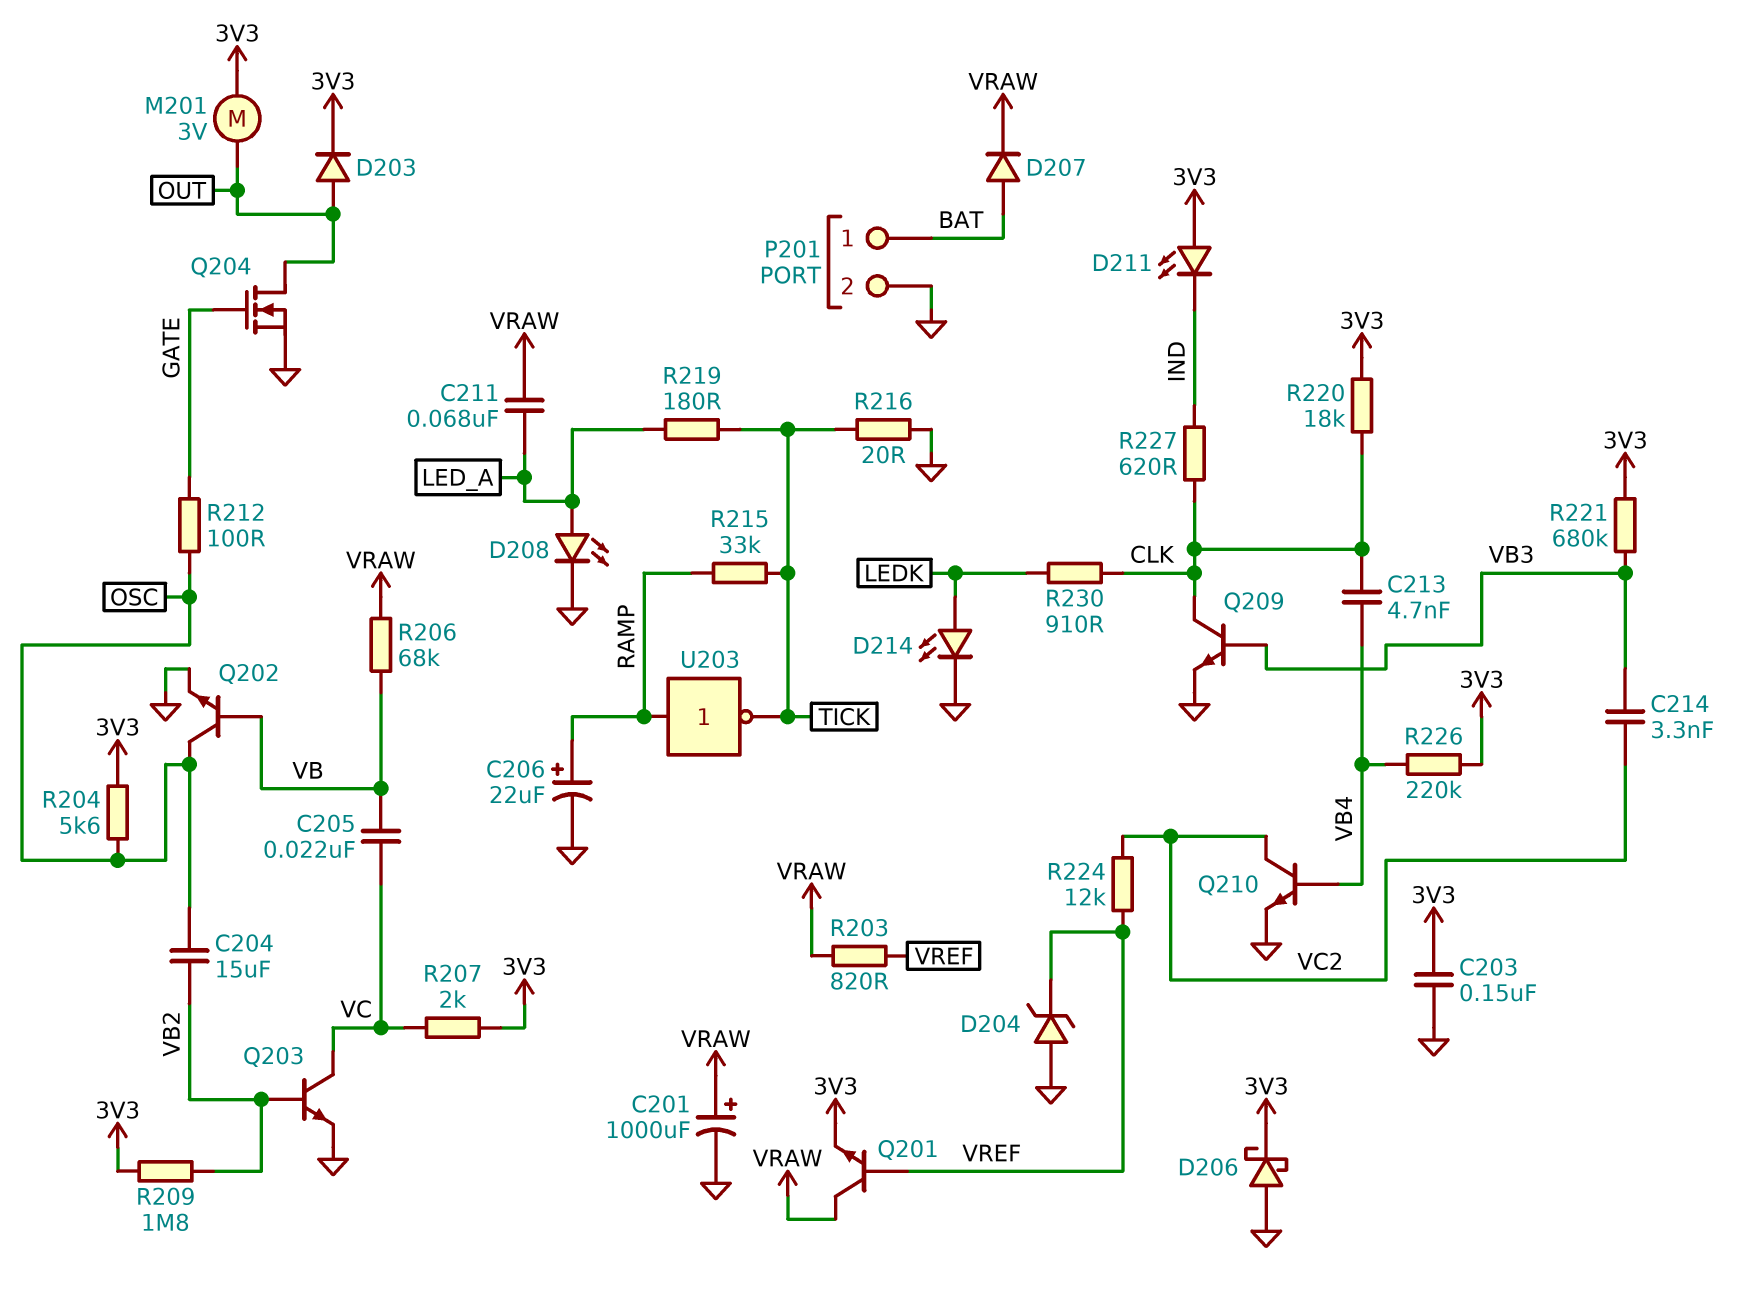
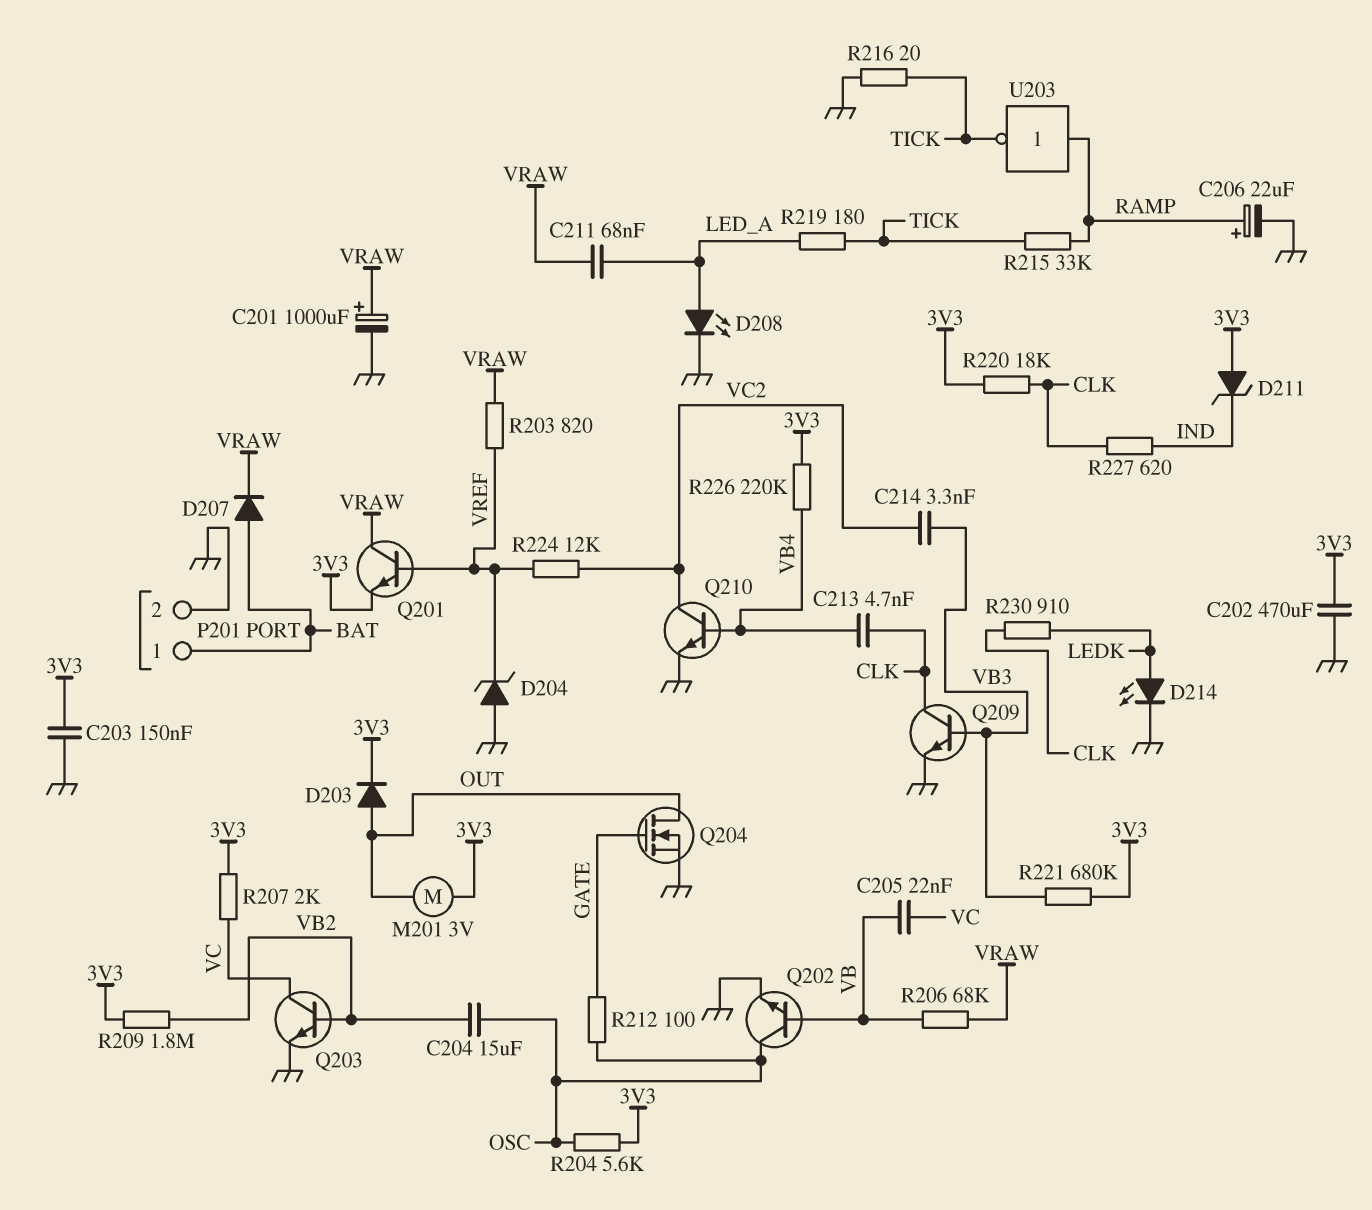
C202: none -> 470uF (3V3, GND)
D206: schottky (A GND, K 3V3) -> none
D211: LED (A 3V3, K IND) -> zener (A 3V3, K IND)

